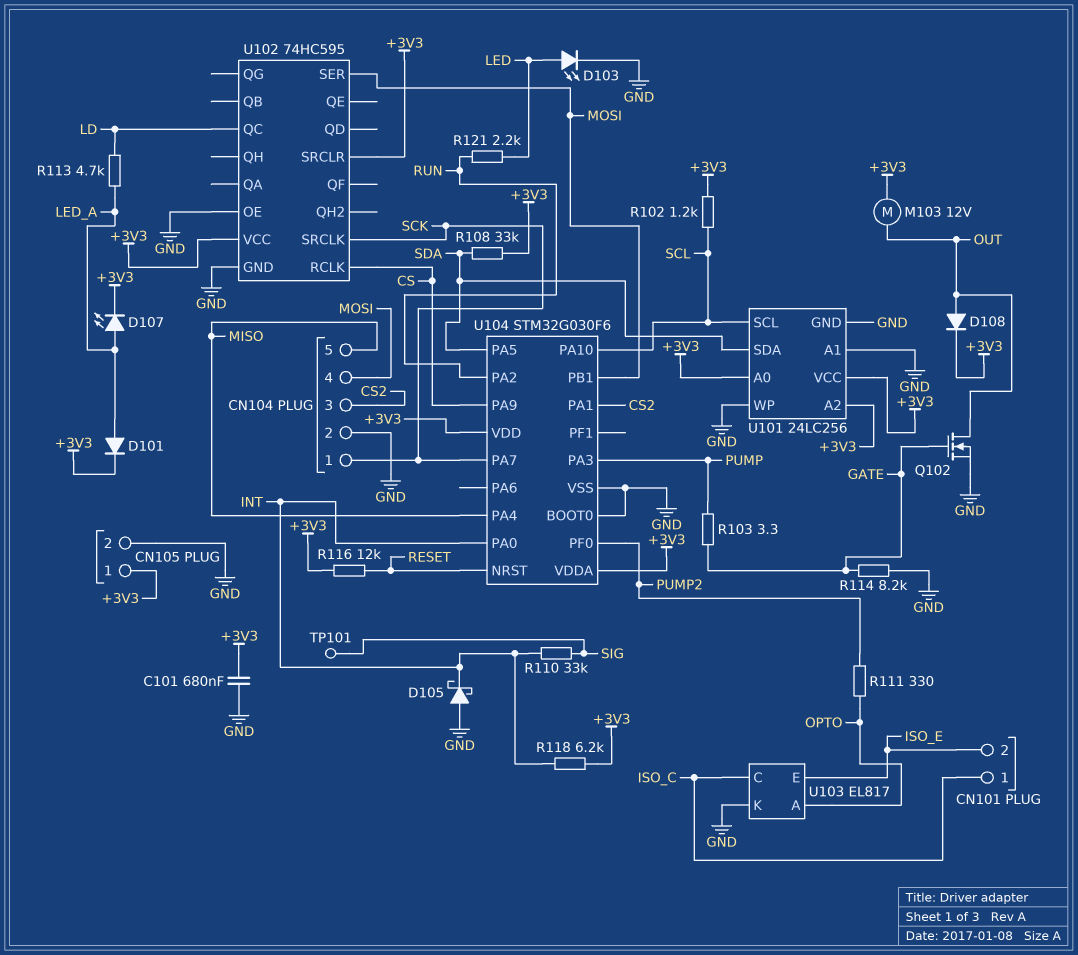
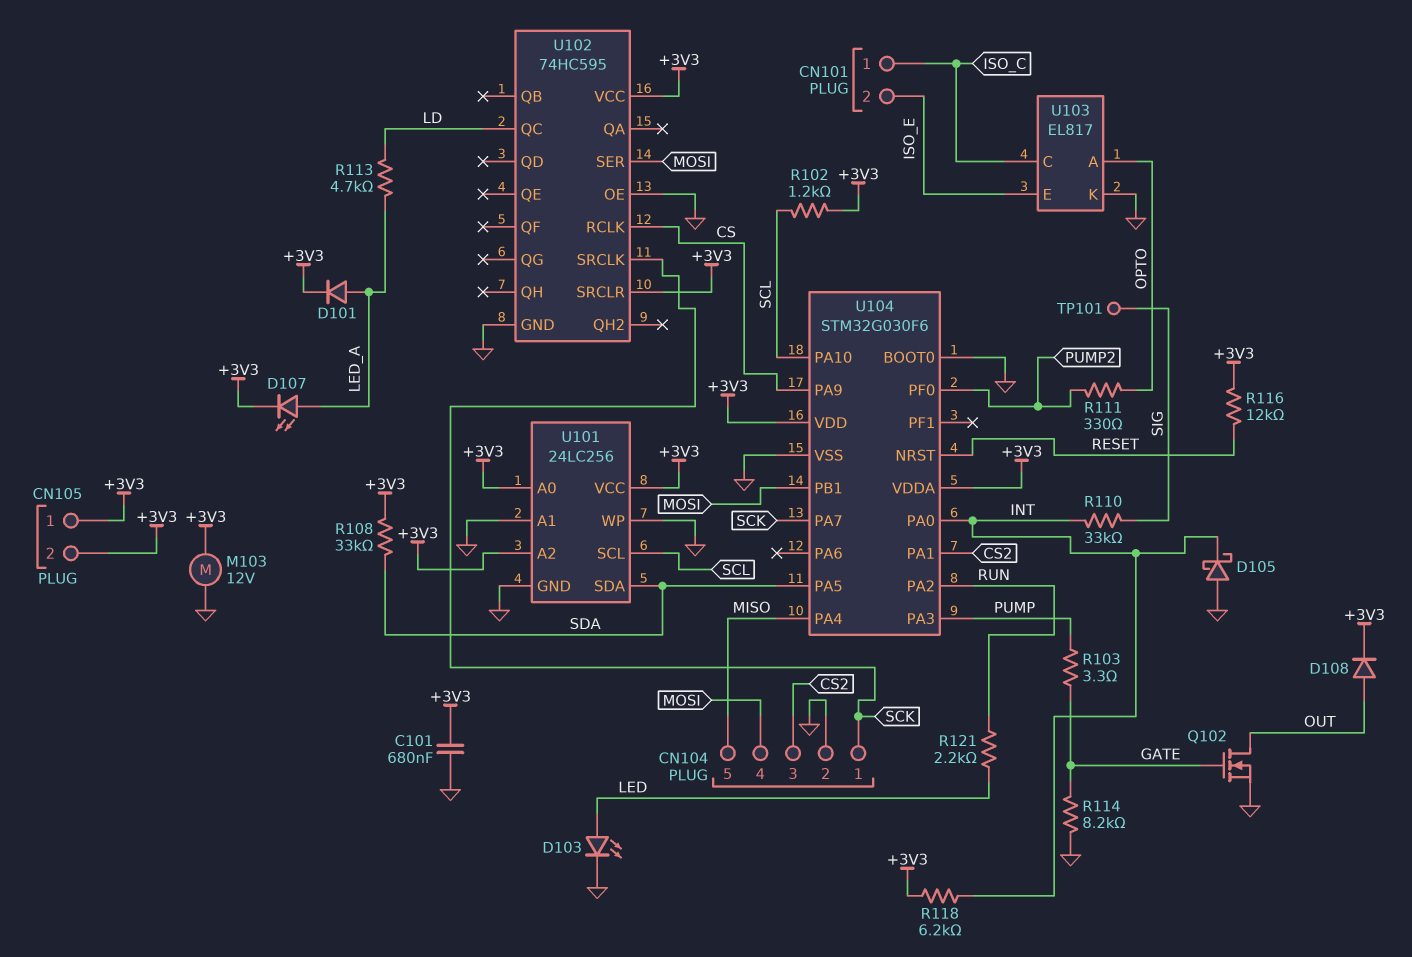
CN105 pin 2: GND -> +3V3
M103: motor 12V (+3V3, OUT) -> motor 12V (+3V3, GND)

